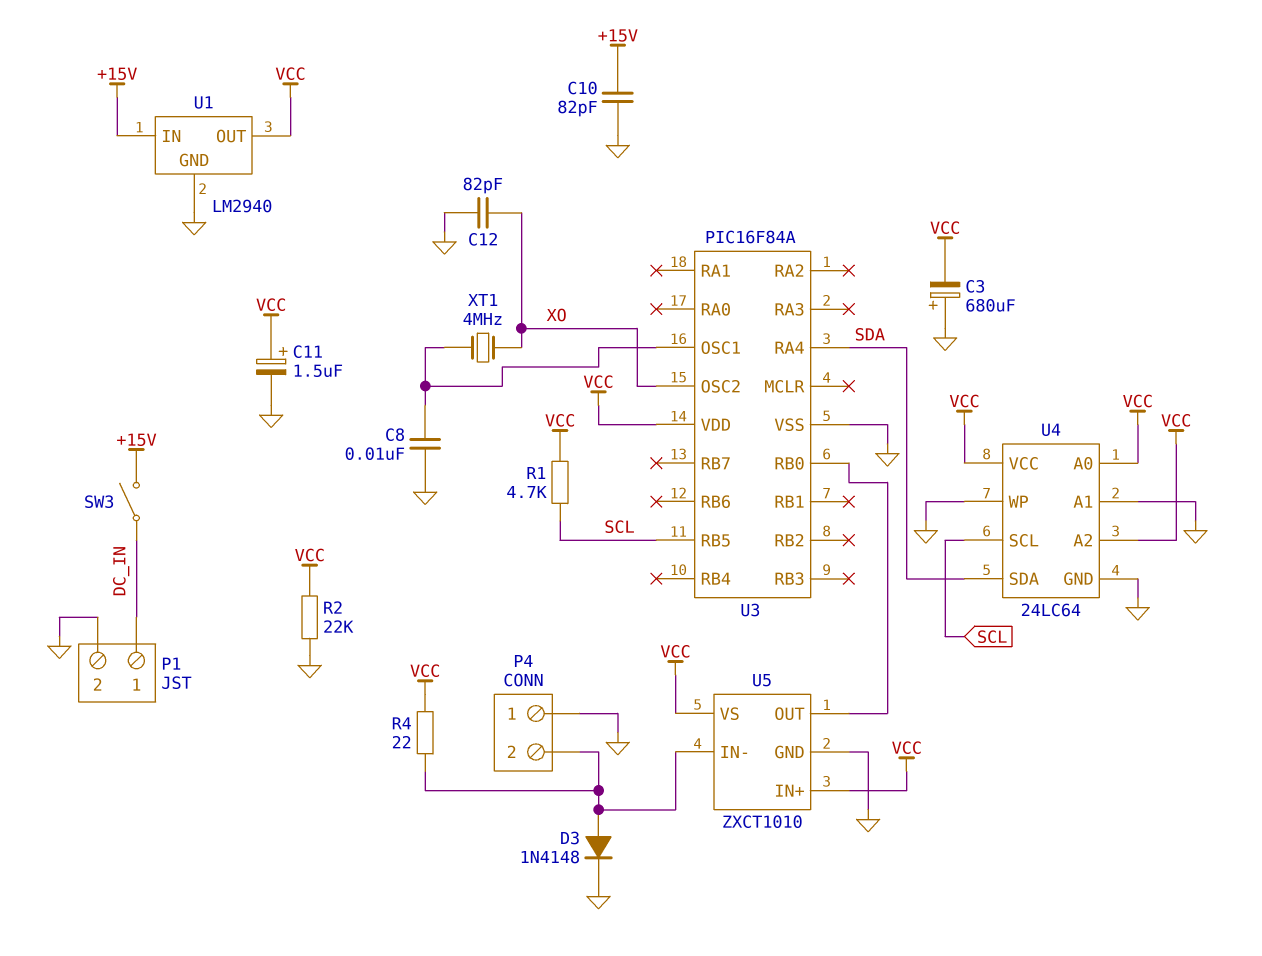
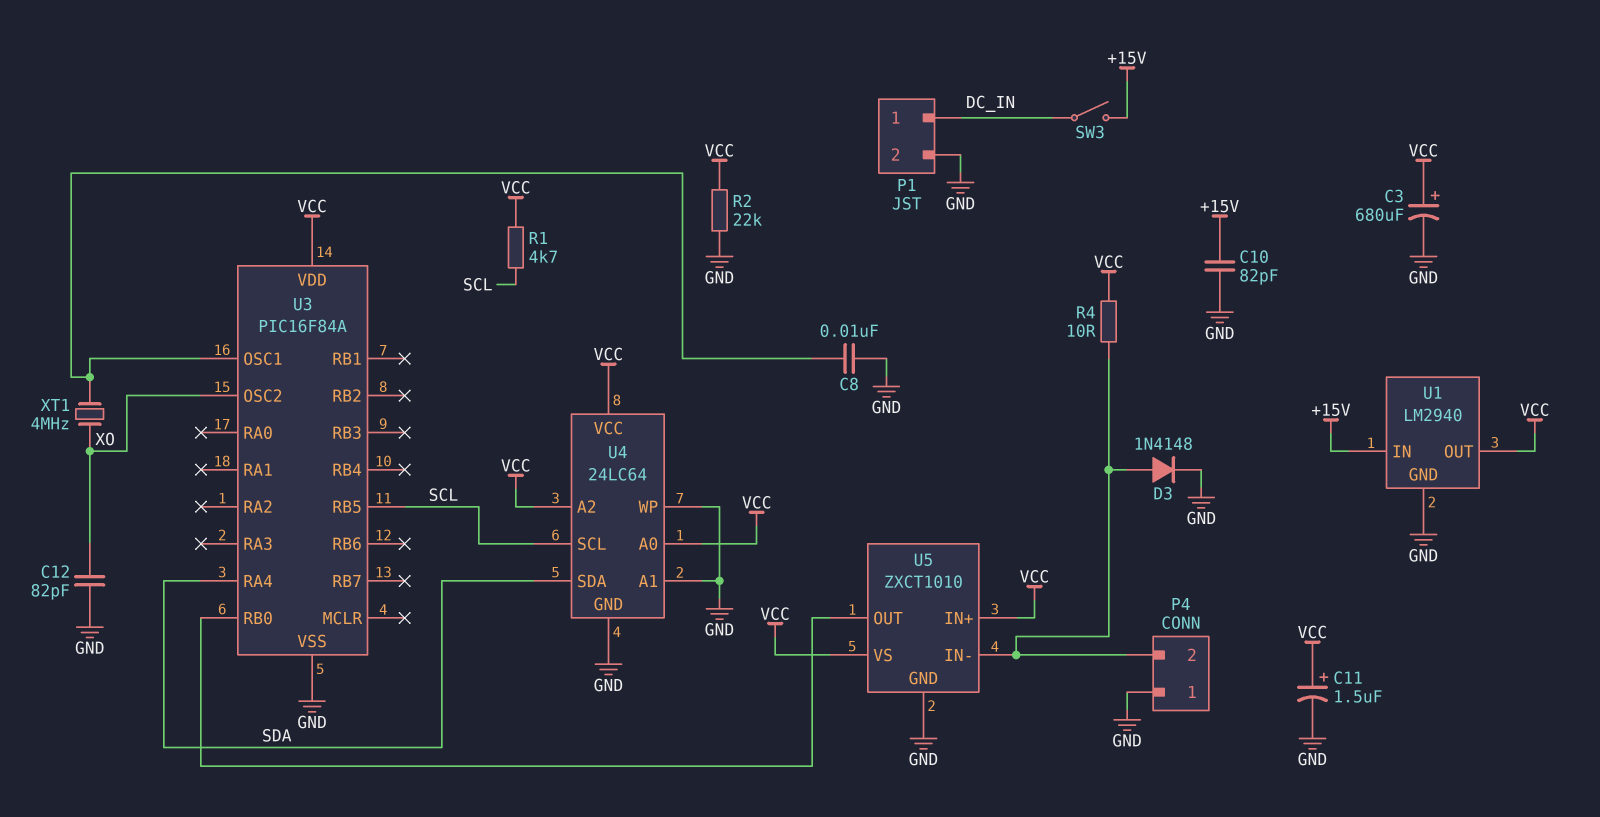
C3: 680uF (plus GND, minus VCC) -> 680uF (plus VCC, minus GND)
R4: 22 (P4/2, VCC) -> 10 (P4/2, VCC)

